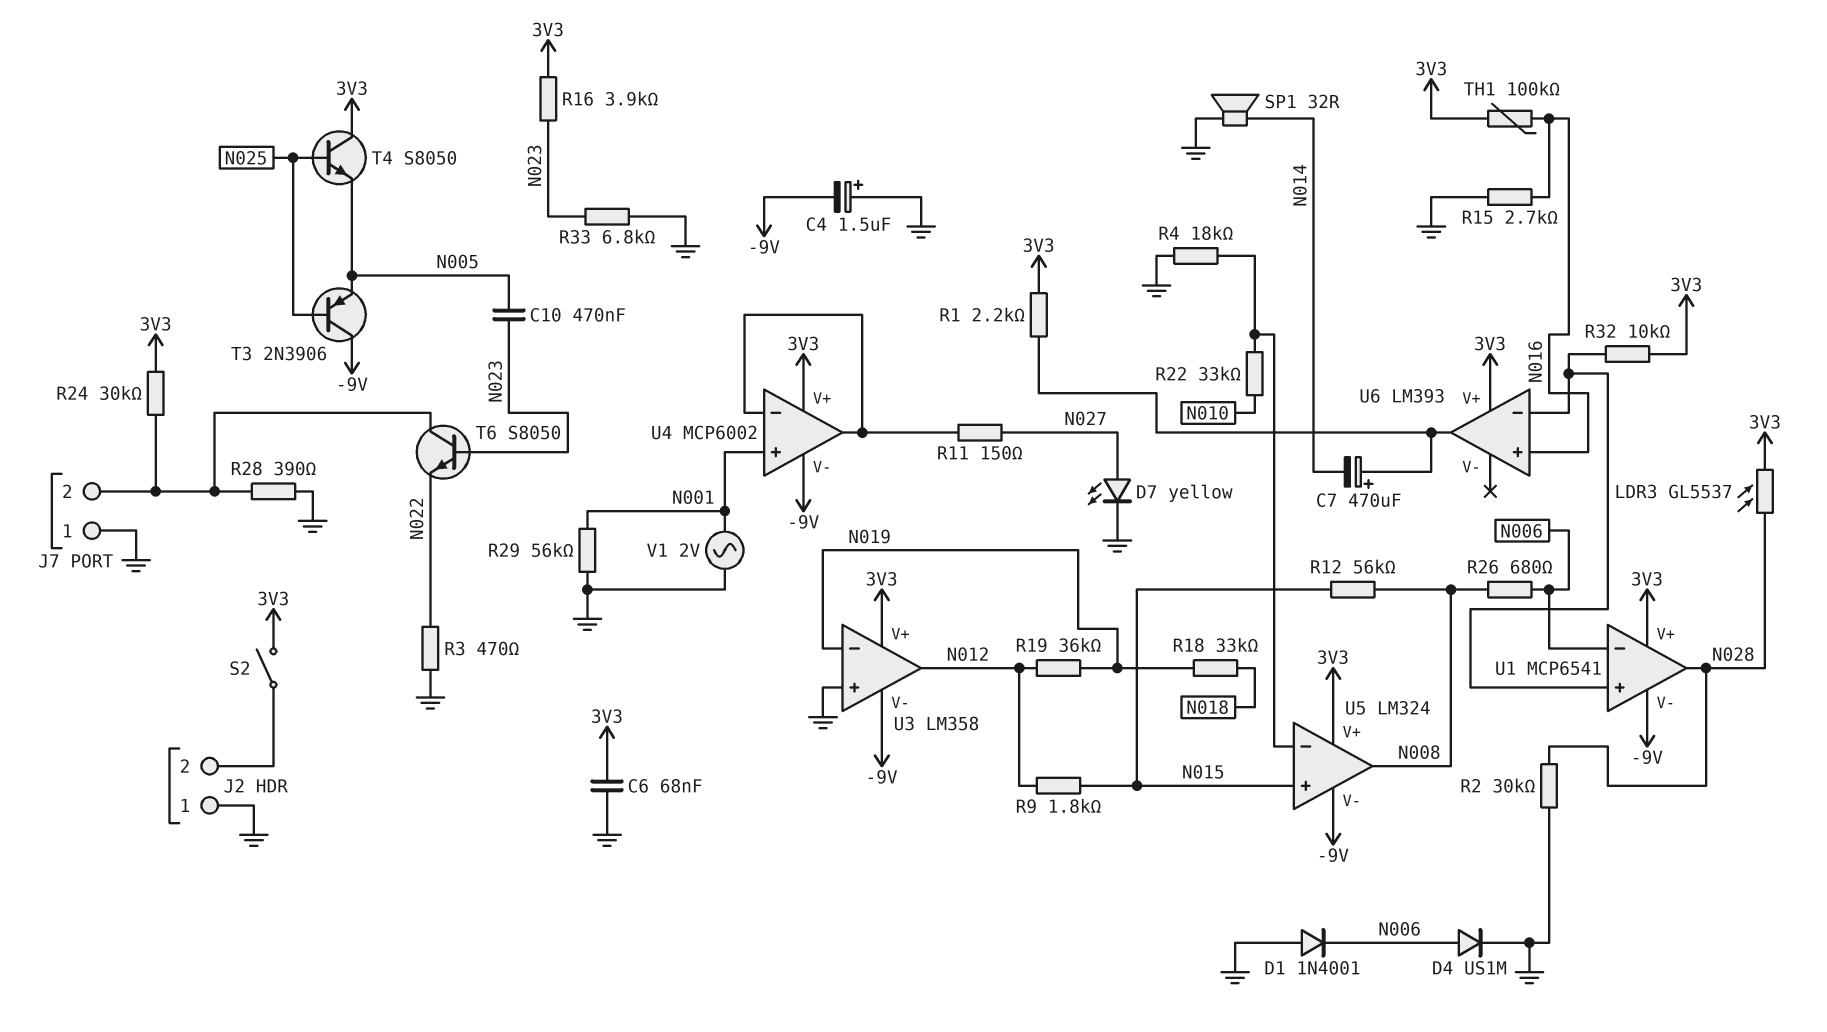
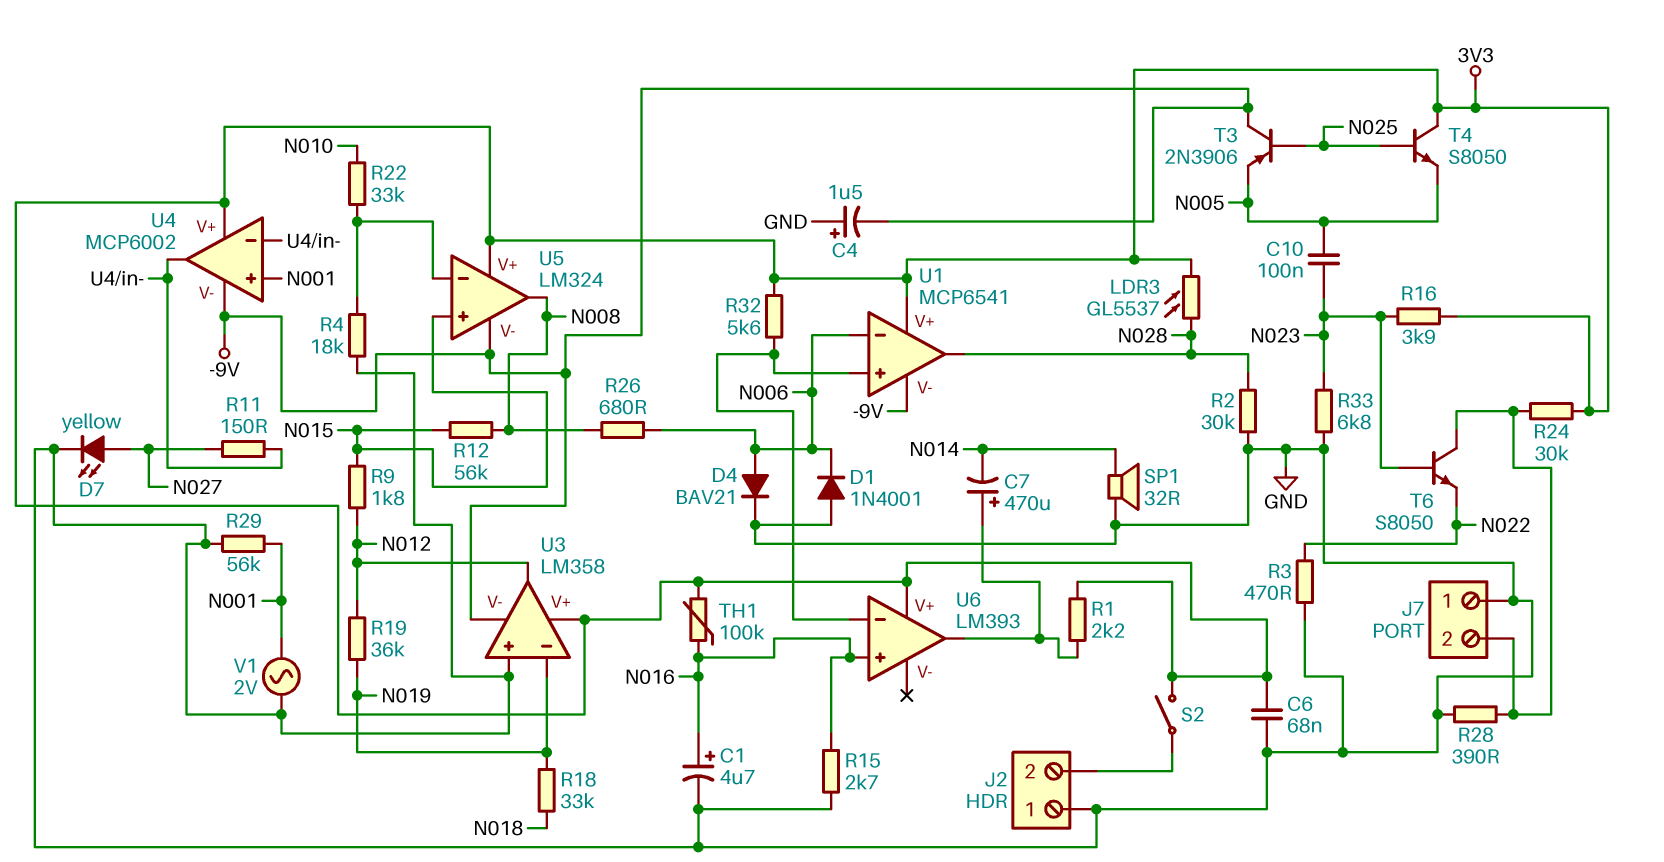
C1: none -> 4.7uF (plus N016, minus GND)
C10: 470nF (N005, N023) -> 100nF (N005, N023)
D4: diode US1M (A N006, K GND) -> diode BAV21 (A N006, K GND)
R32: 10k (3V3, U1/in+) -> 5.6k (3V3, U1/in+)

